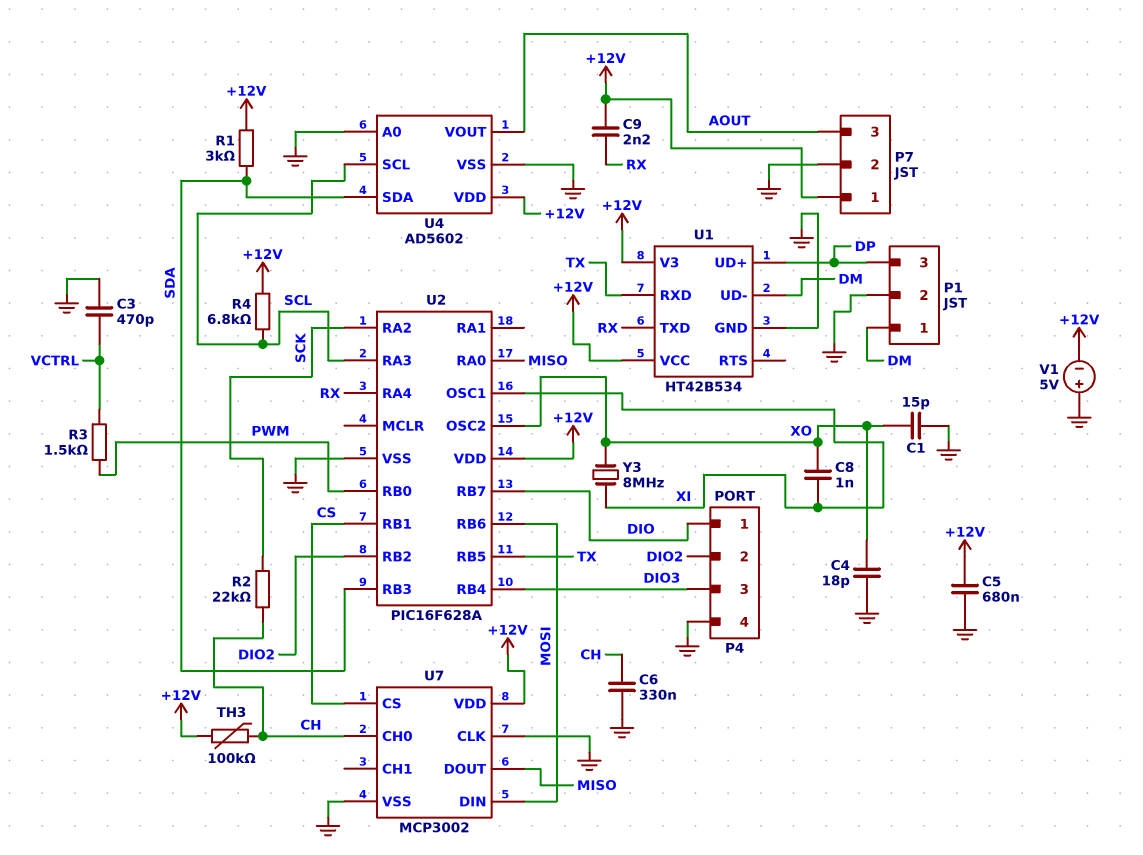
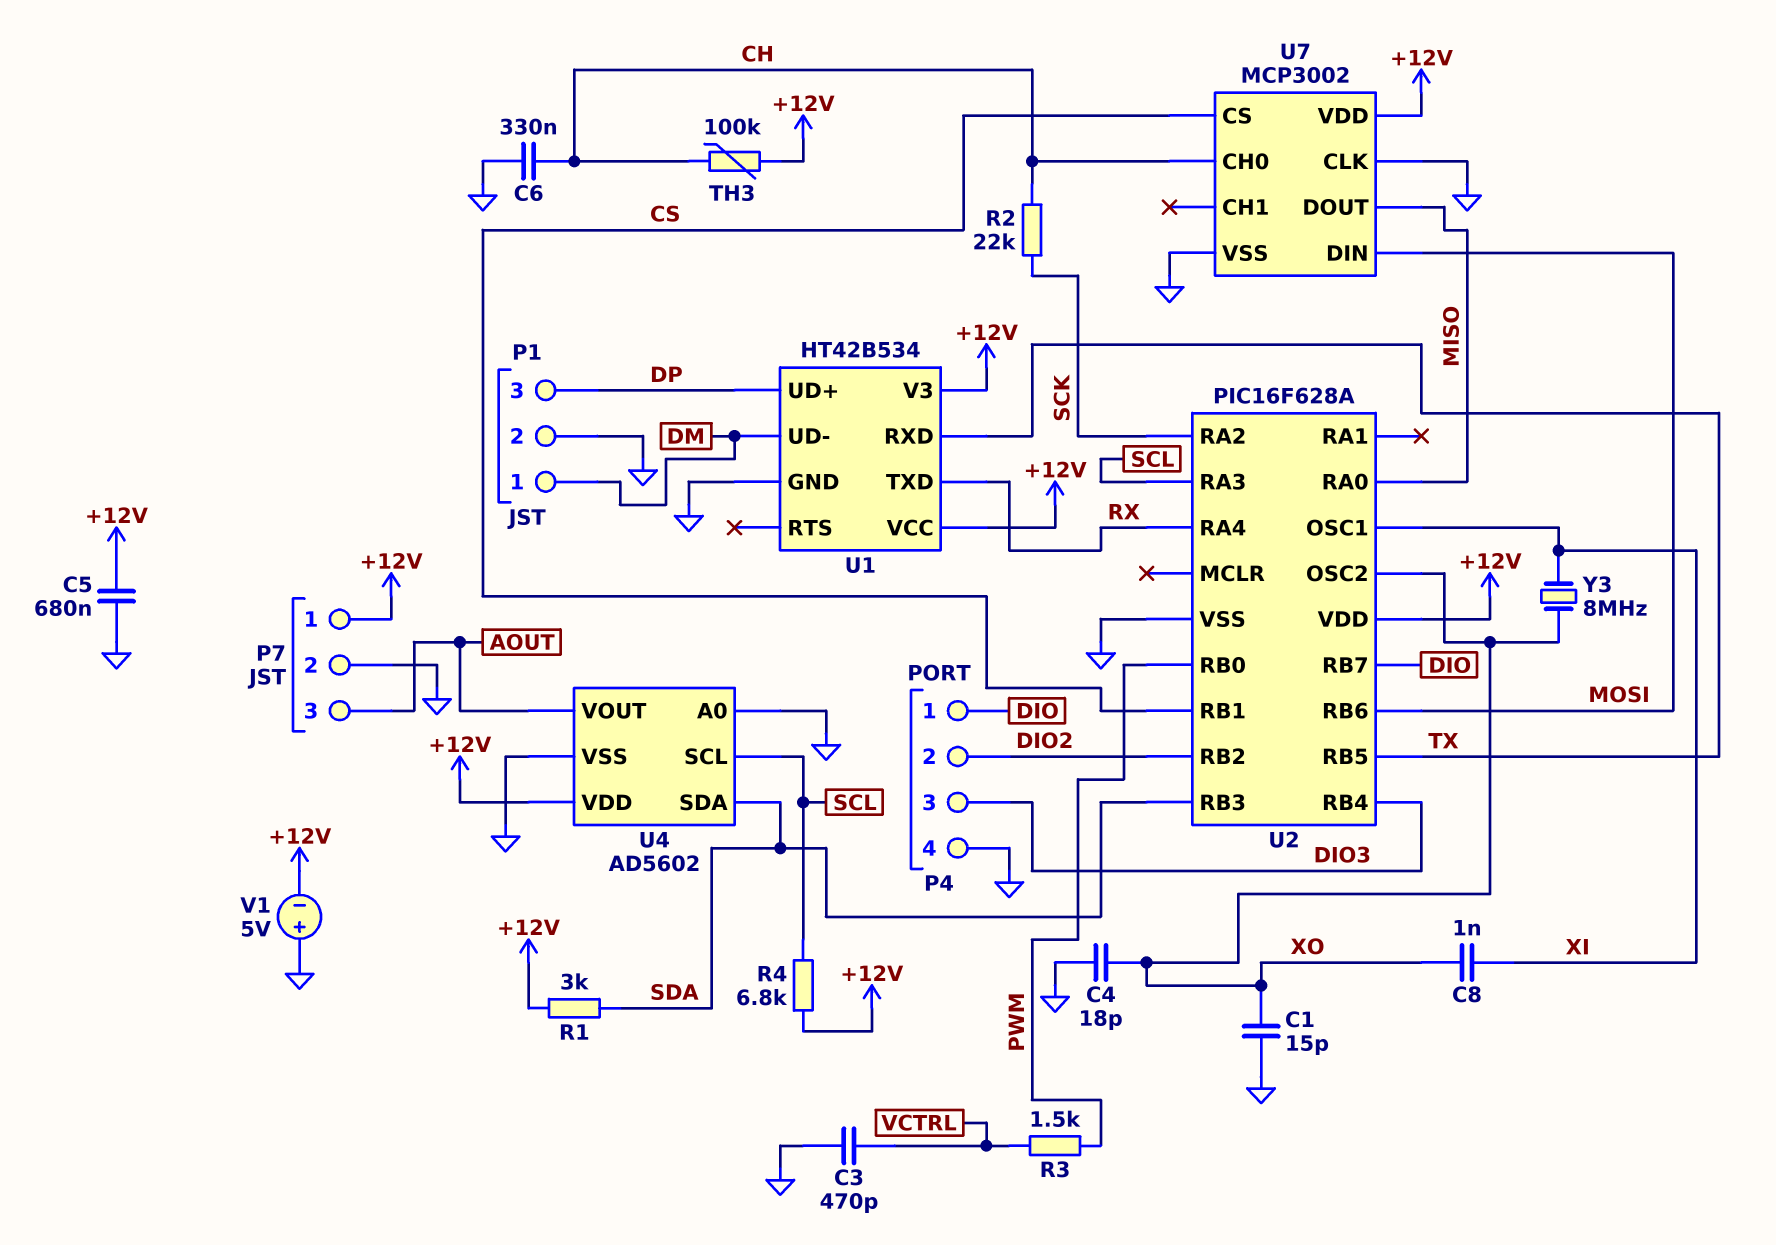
C9: 2.2nF (+12V, RX) -> none

